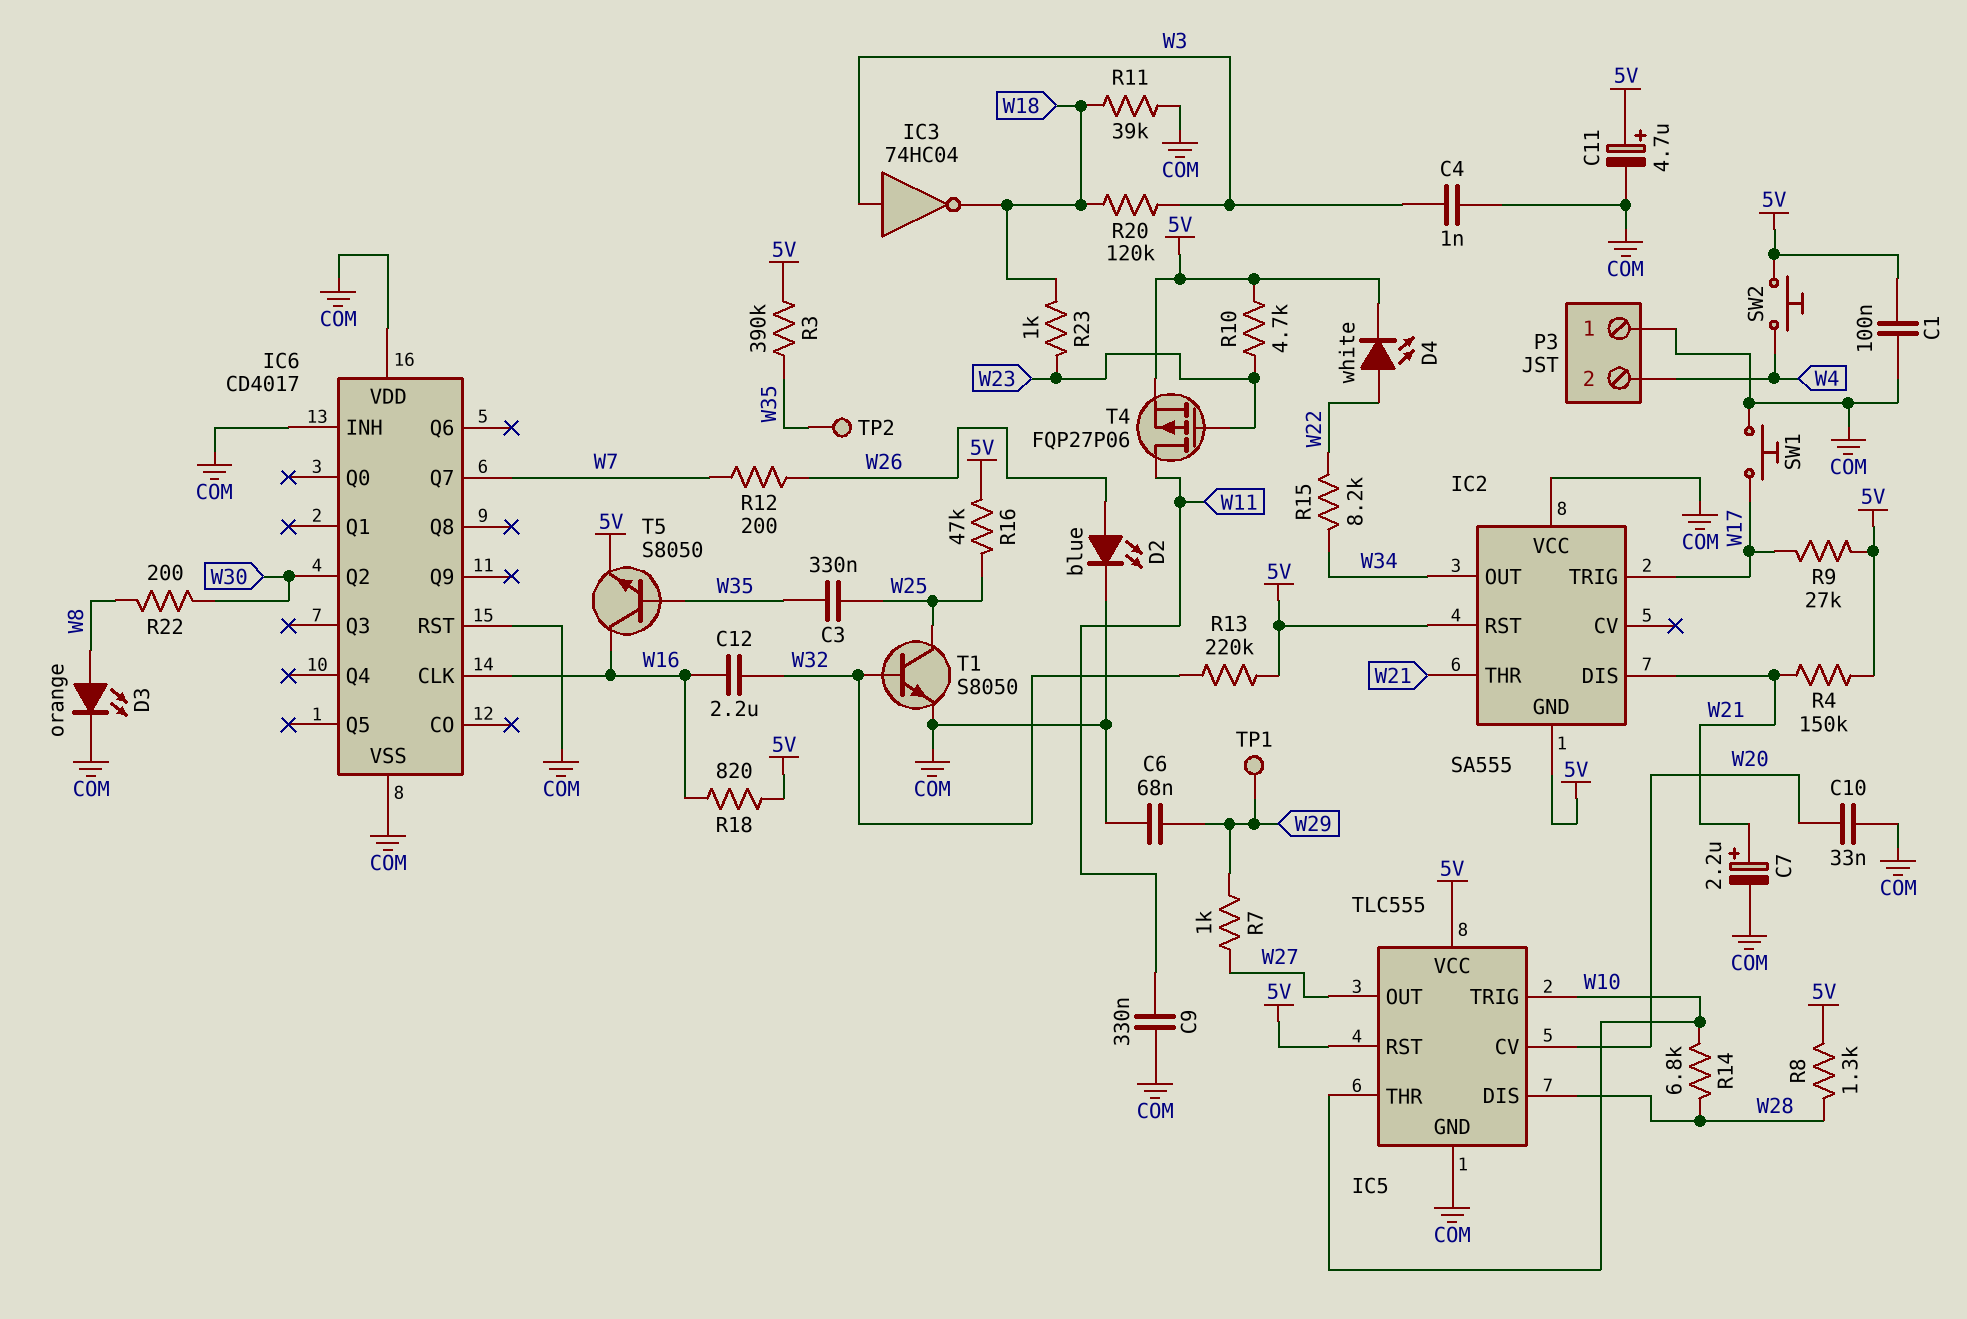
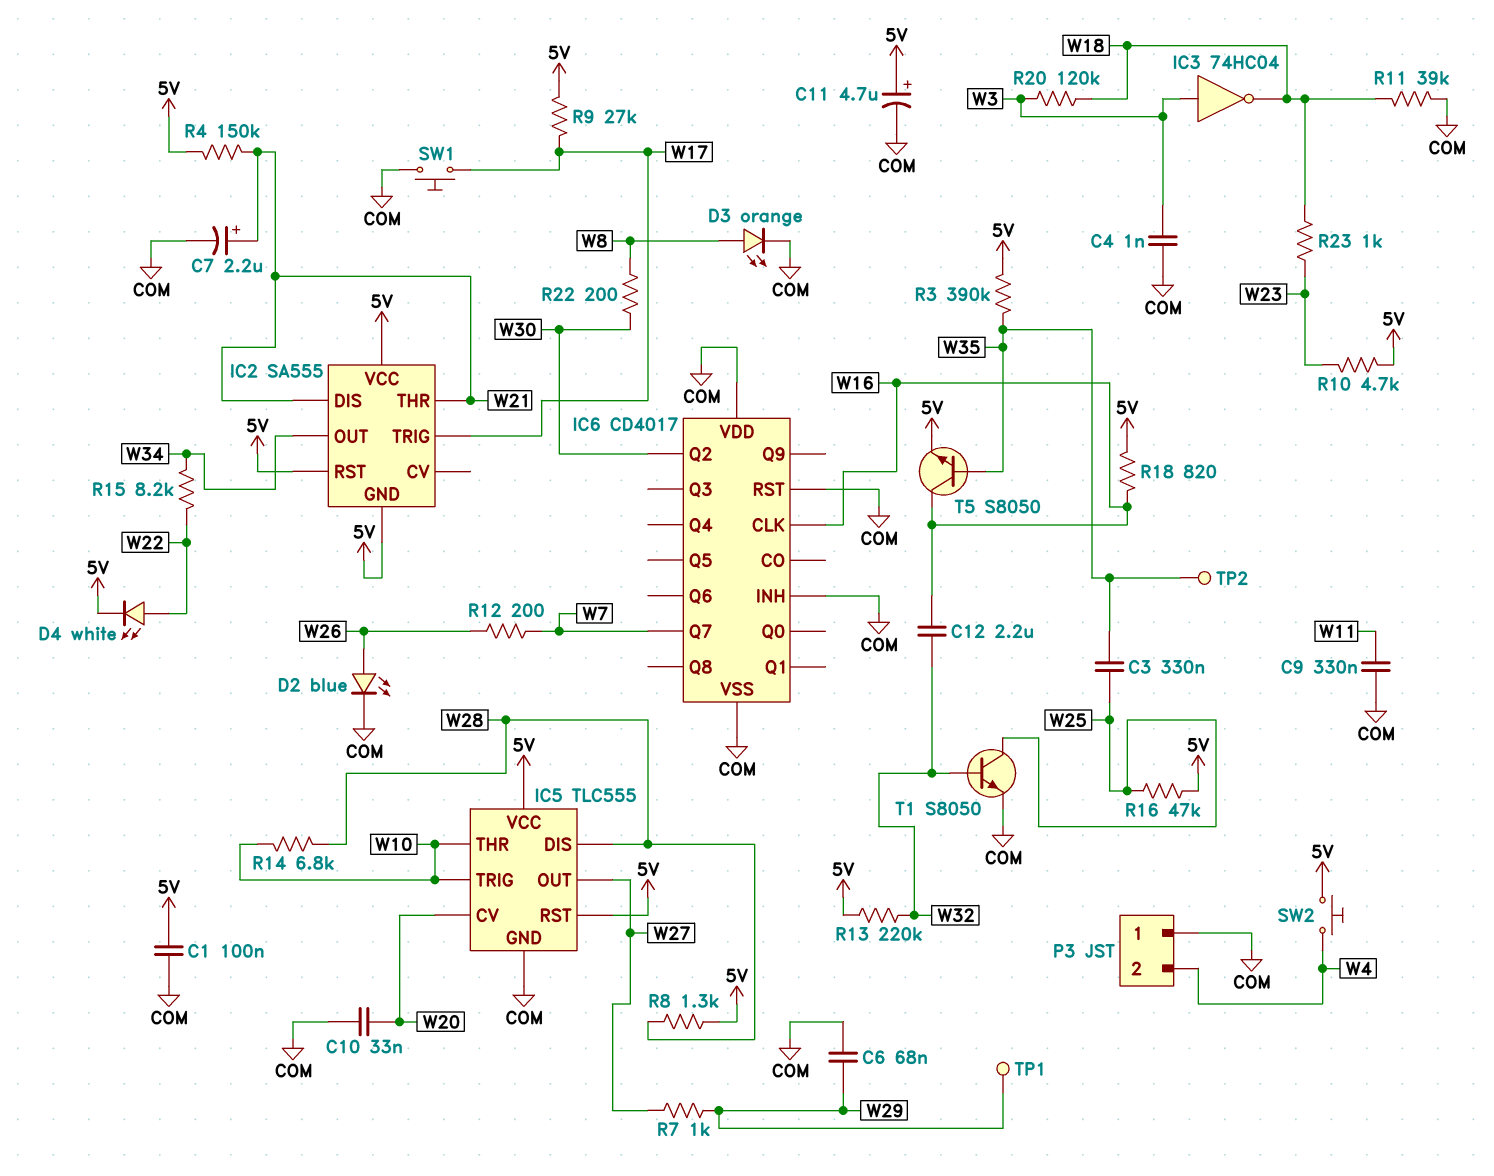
IC2 pin VCC: COM -> 5V
T4: PMOS FQP27P06 (G W23, D W11, S 5V) -> none

